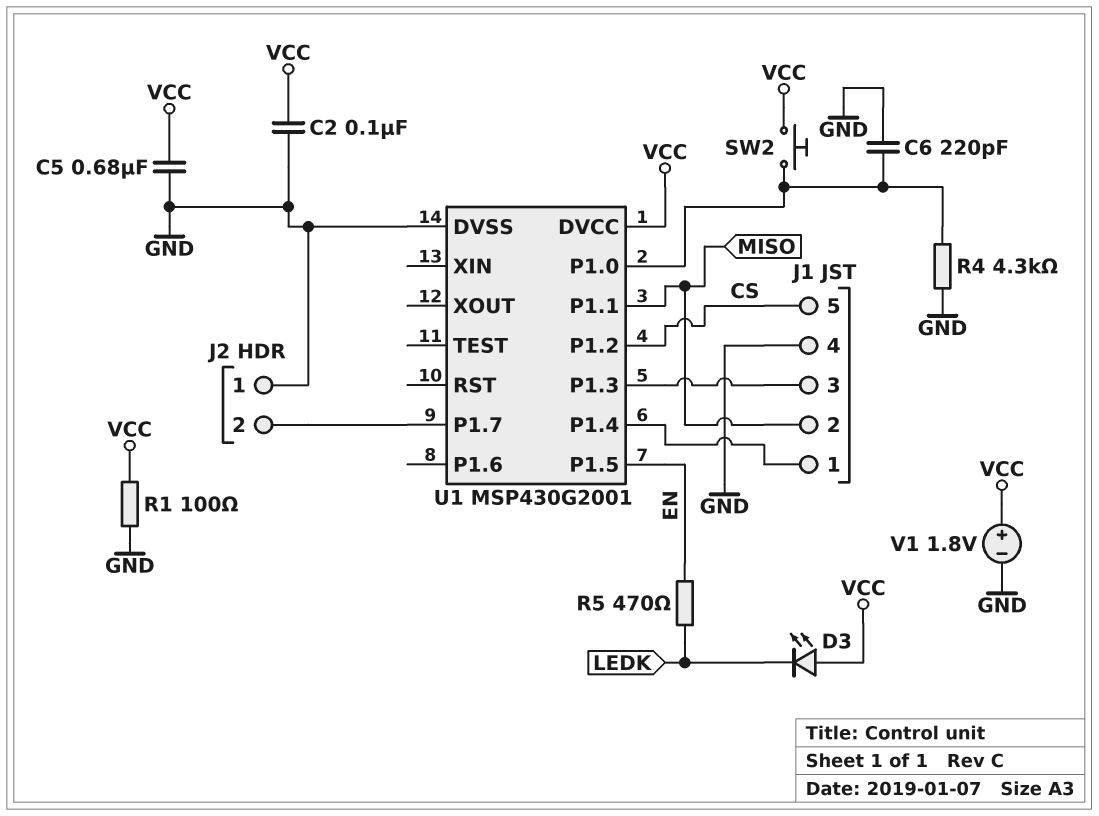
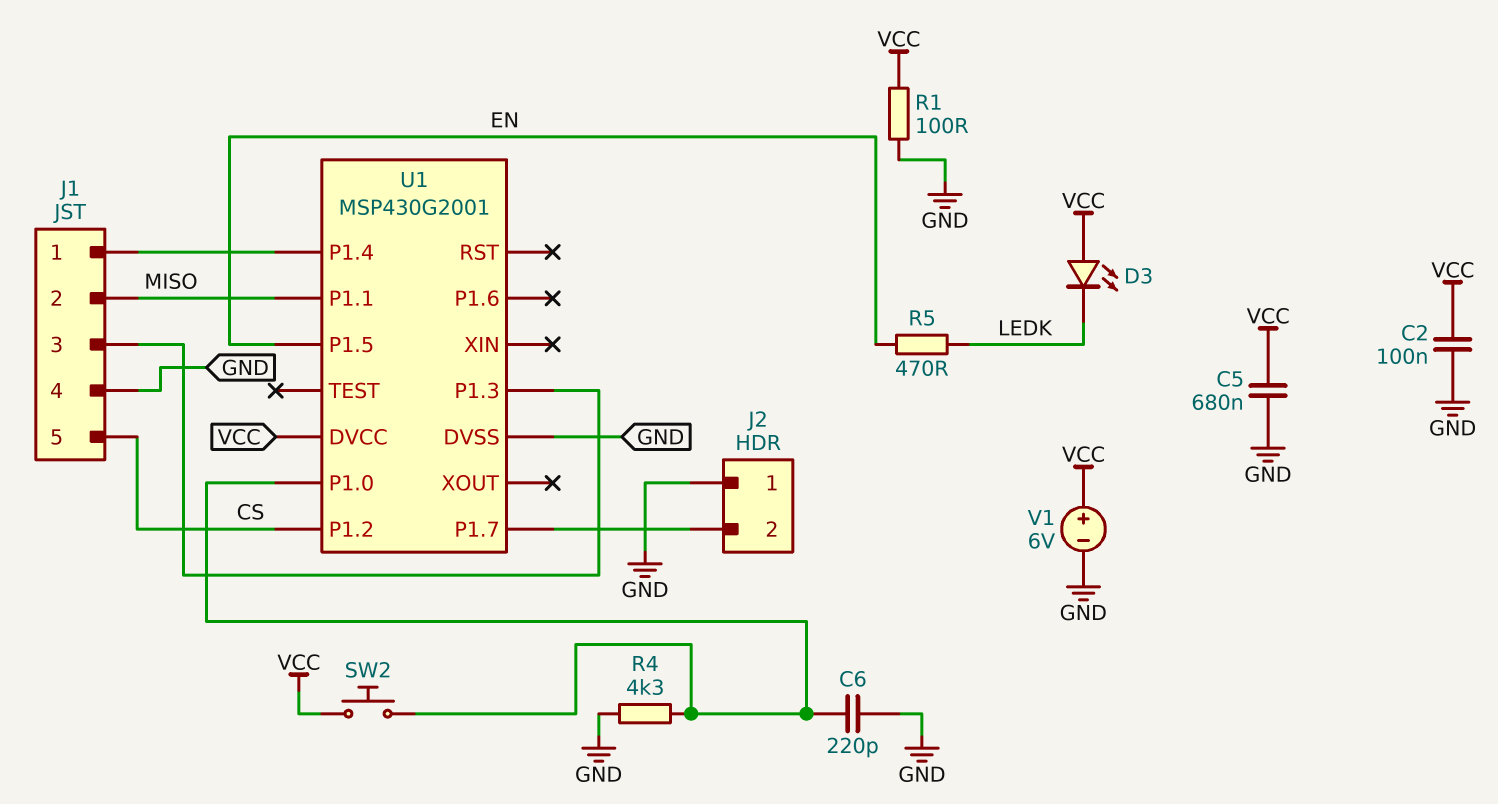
V1: 1.8V (plus VCC, minus GND) -> 6V (plus VCC, minus GND)

